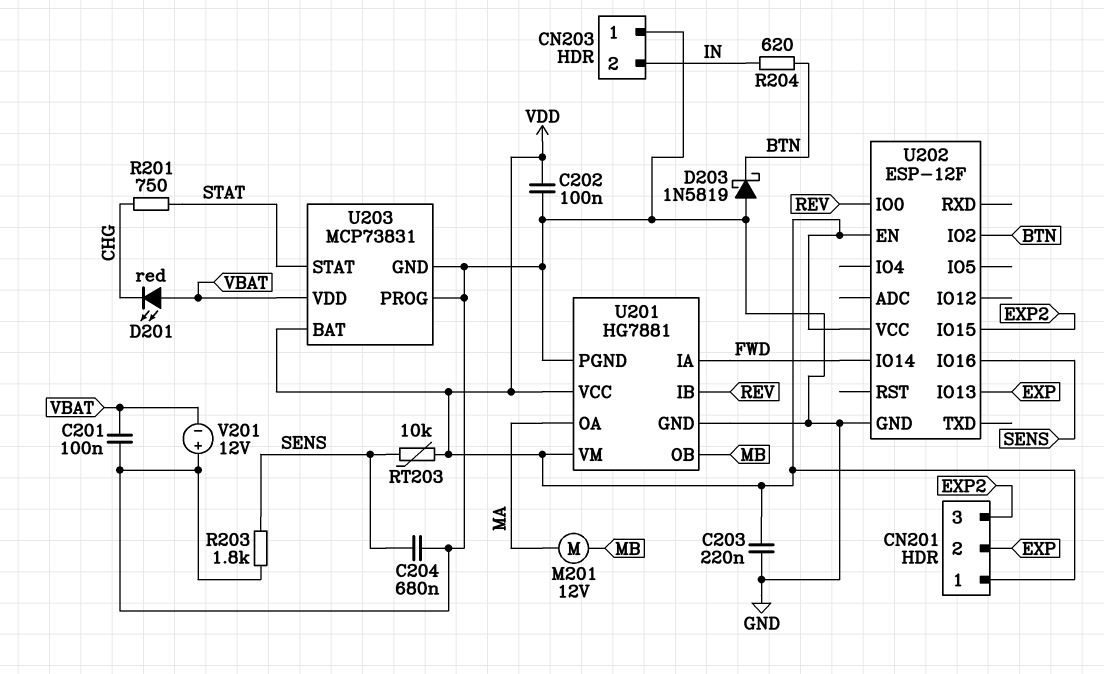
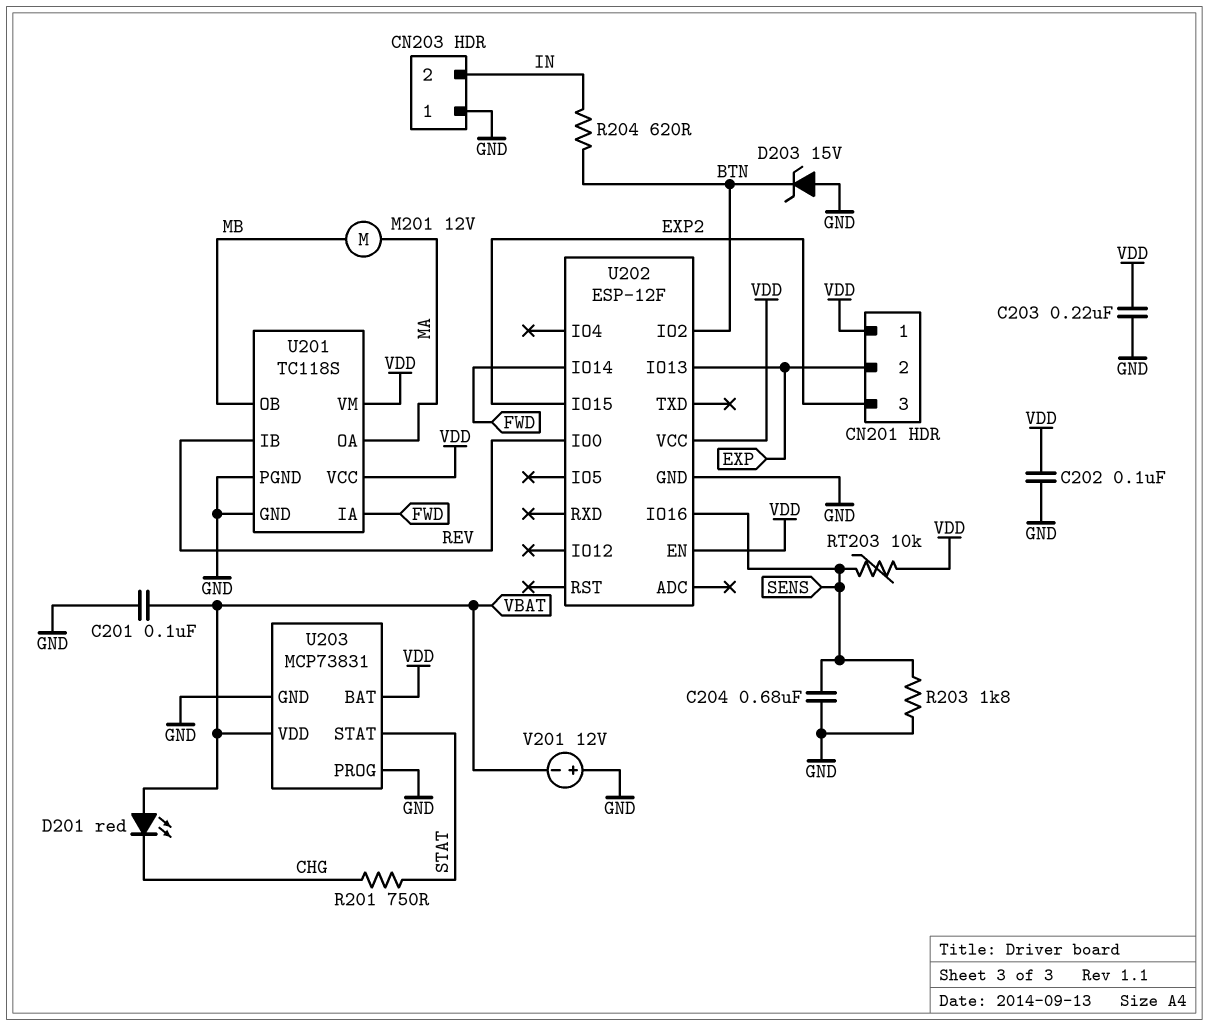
D203: schottky 1N5819 (A GND, K BTN) -> zener 15V (A GND, K BTN)
U201: HG7881 -> TC118S

